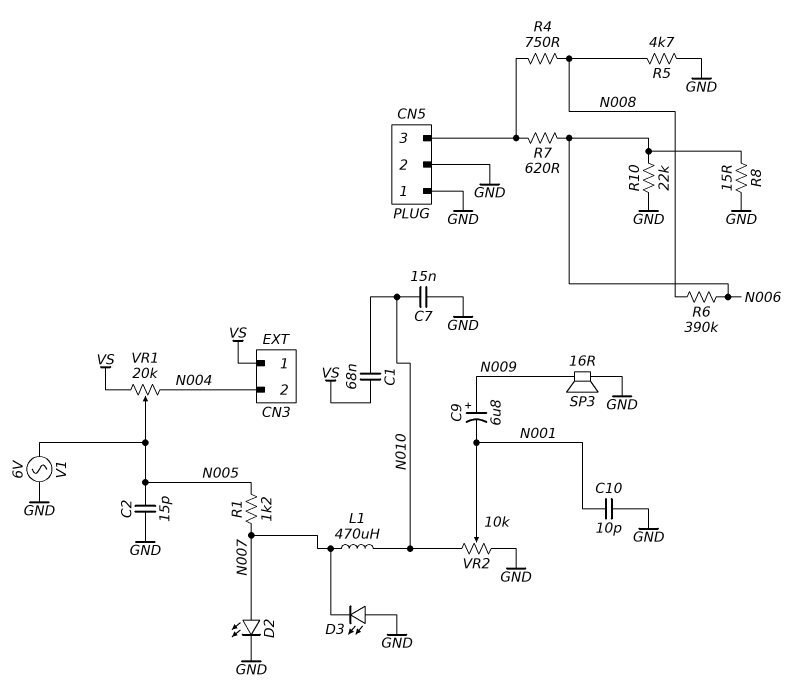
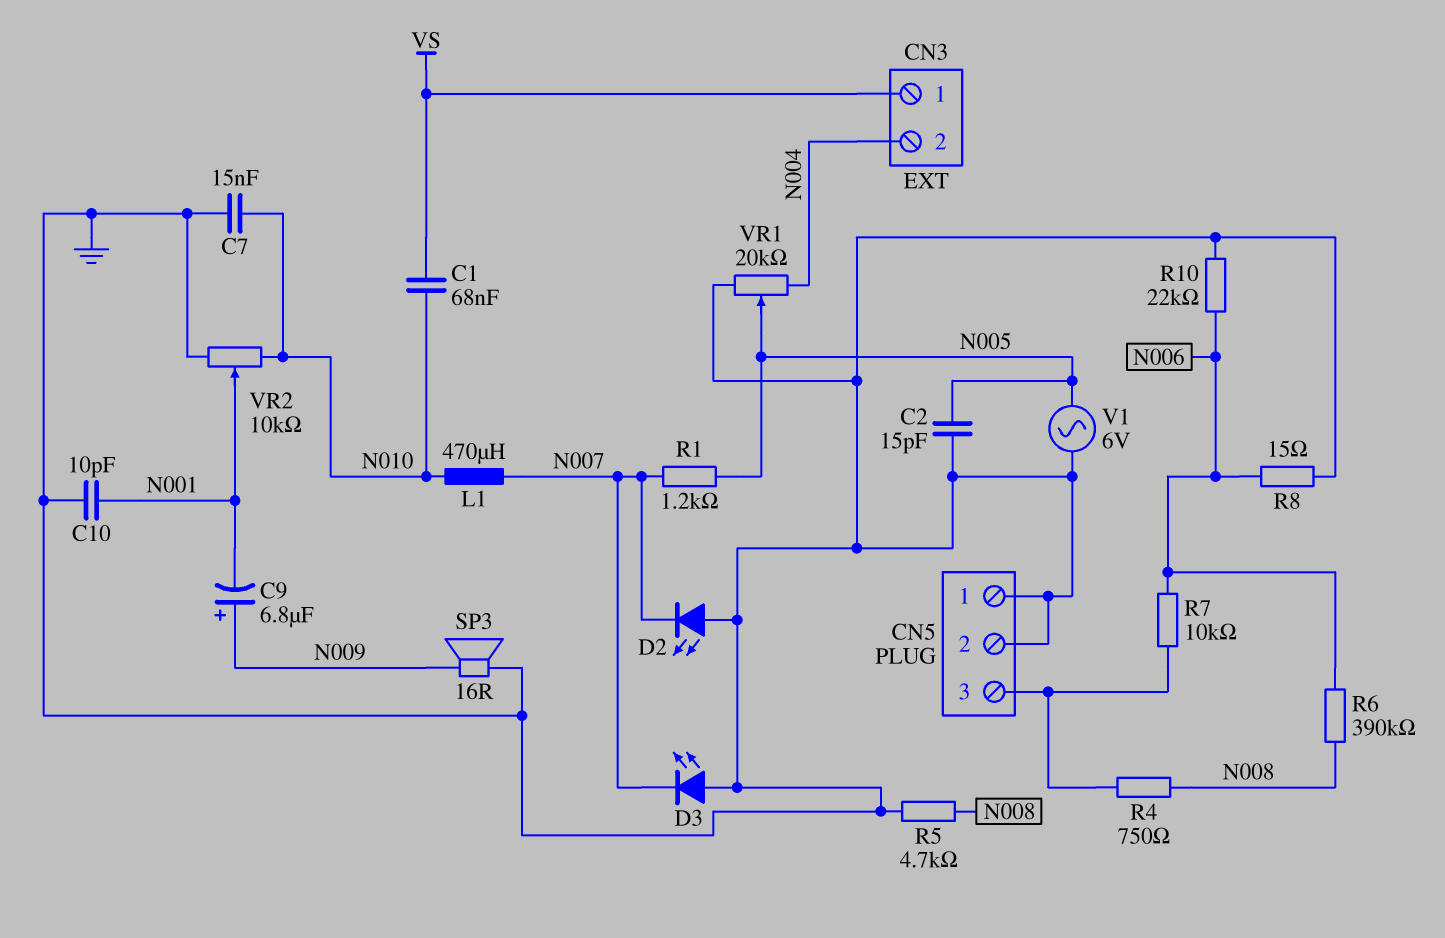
D2: LED (A N007, K GND) -> LED (A GND, K N007)
R7: 620 (CN5/3, N006) -> 10k (CN5/3, N006)
VR1: 20k (N004, VS, wiper N005) -> 20k (GND, N004, wiper N005)

